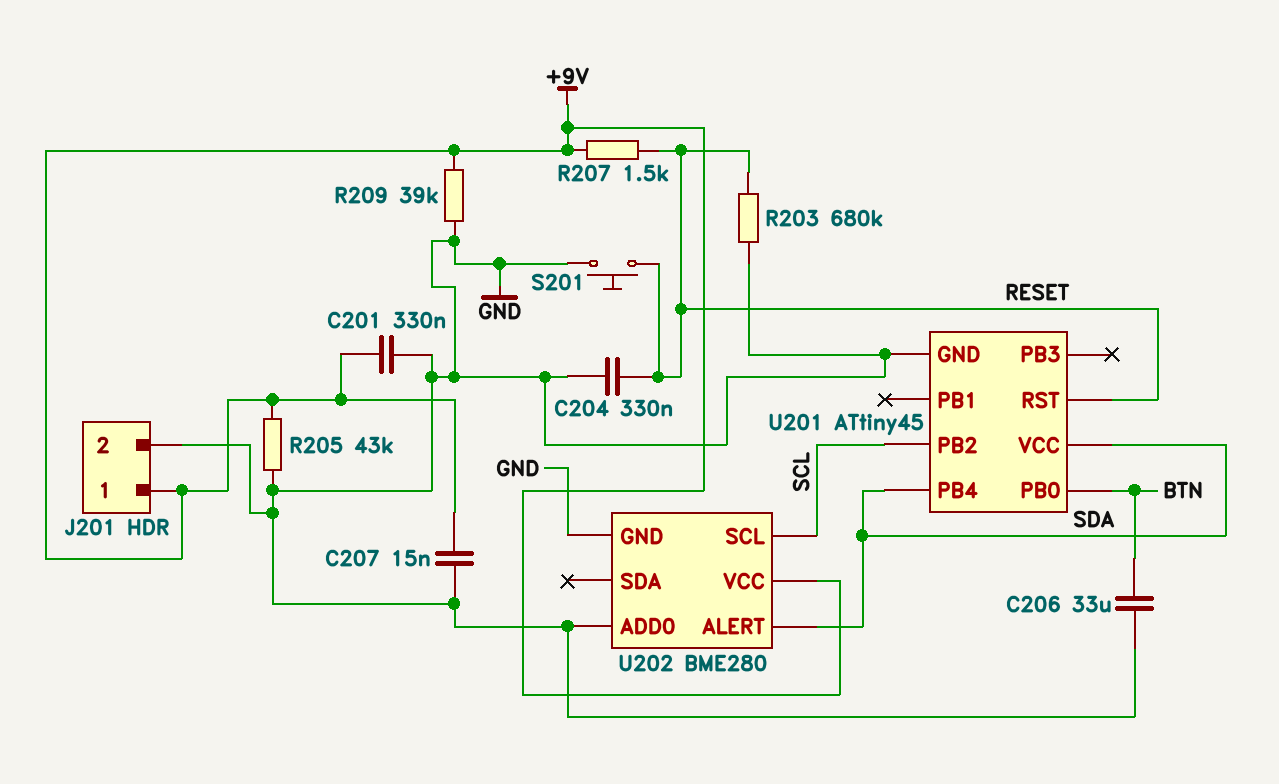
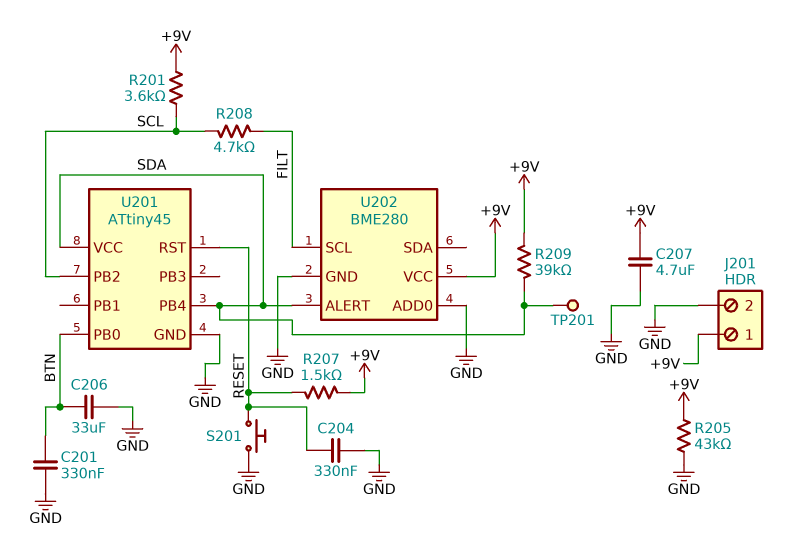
C201: 330nF (+9V, GND) -> 330nF (BTN, GND)
C207: 15nF (+9V, GND) -> 4.7uF (+9V, GND)
R201: none -> 3.6k (+9V, SCL)
R203: 680k (GND, RESET) -> none
R208: none -> 4.7k (FILT, SCL)
R209: 39k (+9V, GND) -> 39k (+9V, SDA)
TP201: none -> test point (SDA)
U202 pin SCL: SCL -> FILT

